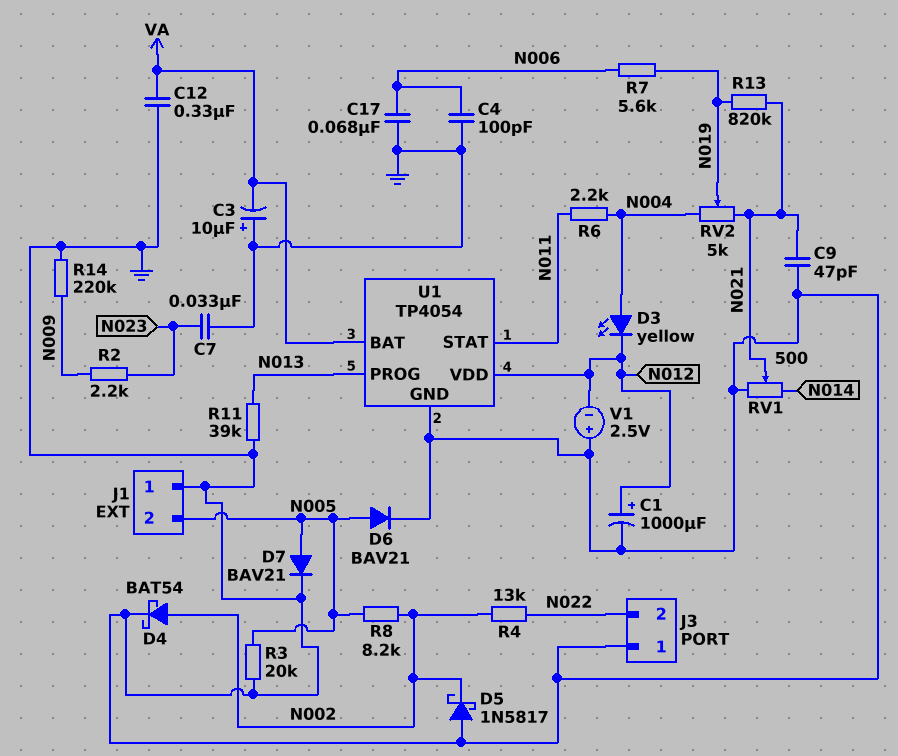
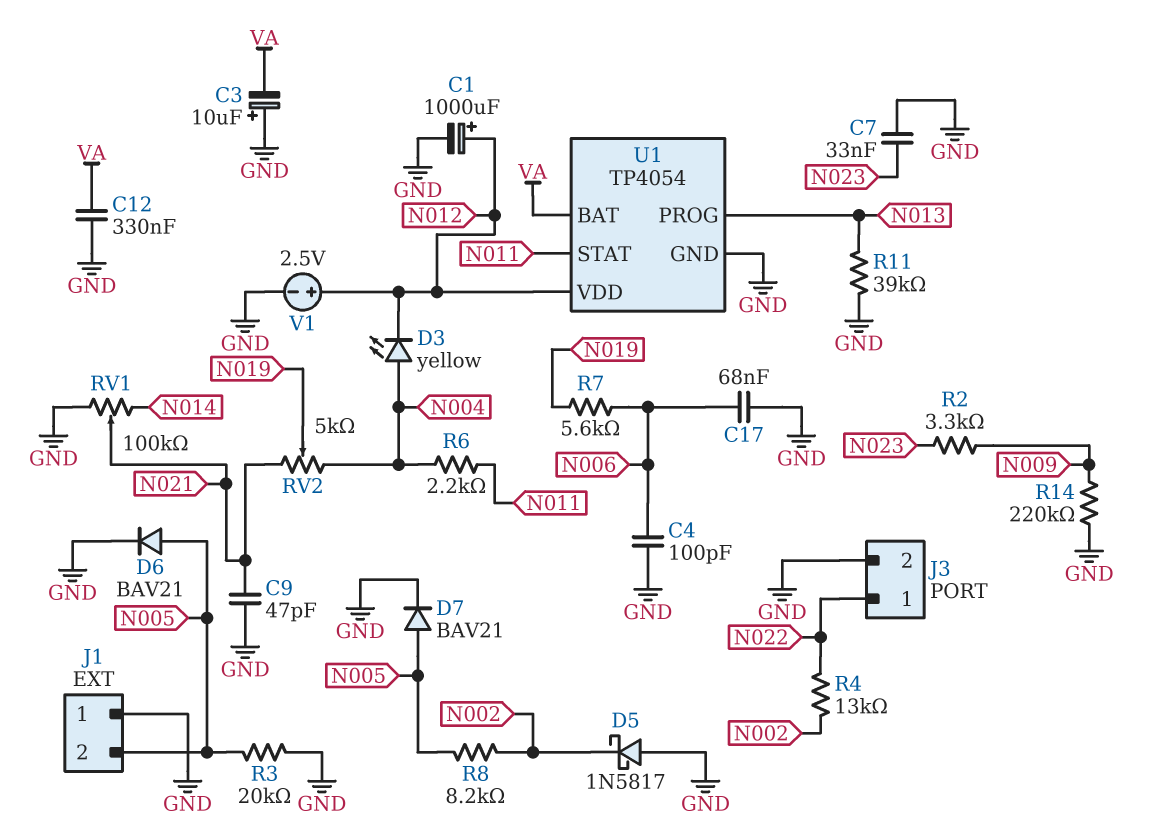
D4: schottky BAT54 (A N002, K GND) -> none
J3 pin 1: GND -> N022
J3 pin 2: N022 -> GND
R2: 2.2k (N009, N023) -> 3.3k (N009, N023)
R13: 820k (N019, N021) -> none
RV1: 500 (GND, N014, wiper N021) -> 100k (GND, N014, wiper N021)
V1: 2.5V (plus GND, minus N012) -> 2.5V (plus N012, minus GND)

